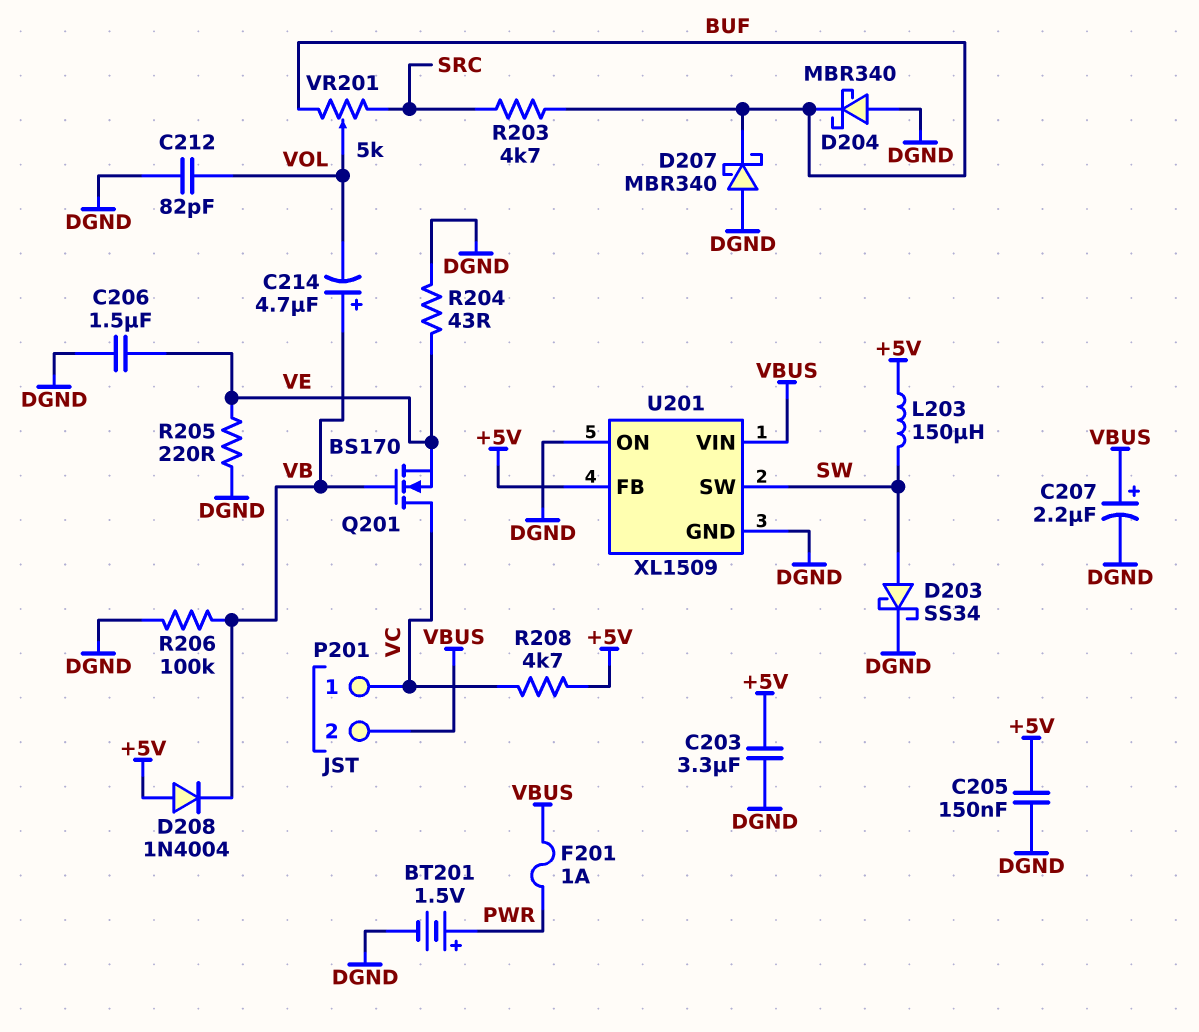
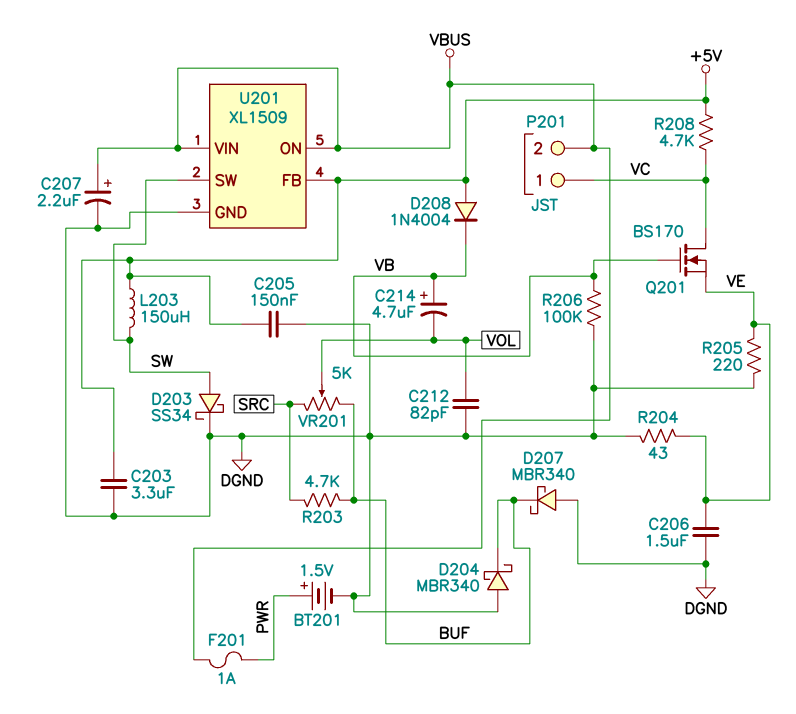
U201 pin ON: DGND -> VBUS

